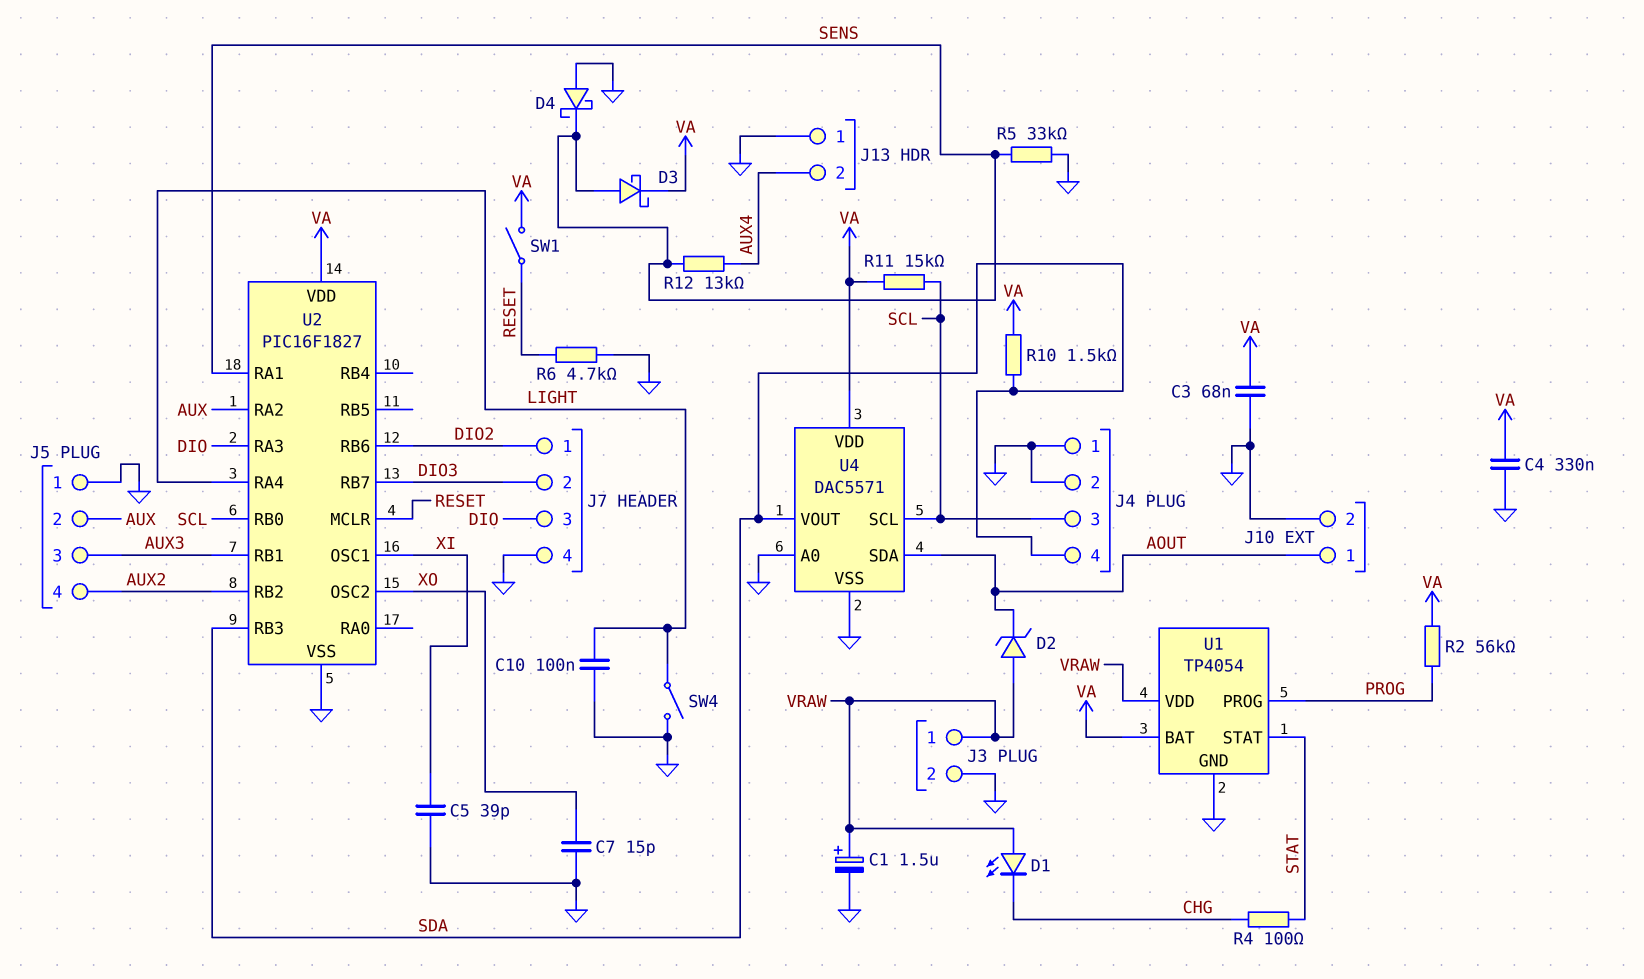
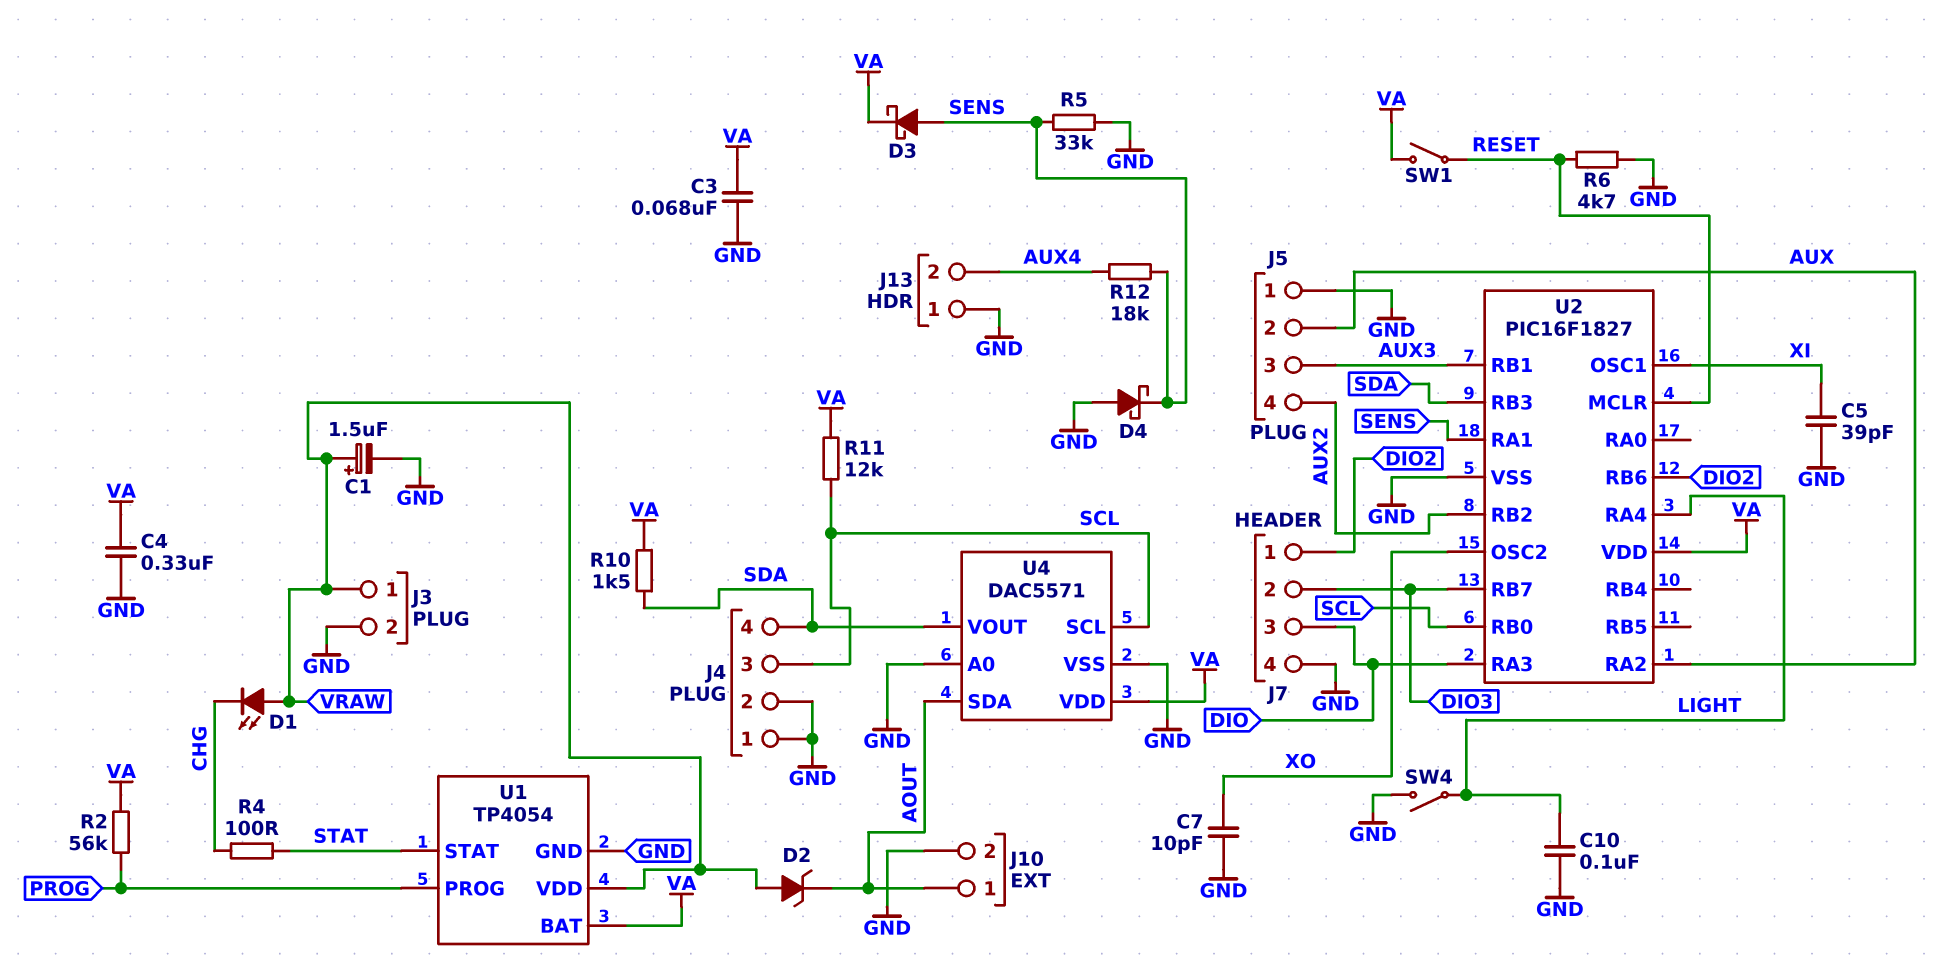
C7: 15pF (GND, XO) -> 10pF (GND, XO)
R11: 15k (SCL, VA) -> 12k (SCL, VA)
R12: 13k (AUX4, SENS) -> 18k (AUX4, SENS)

